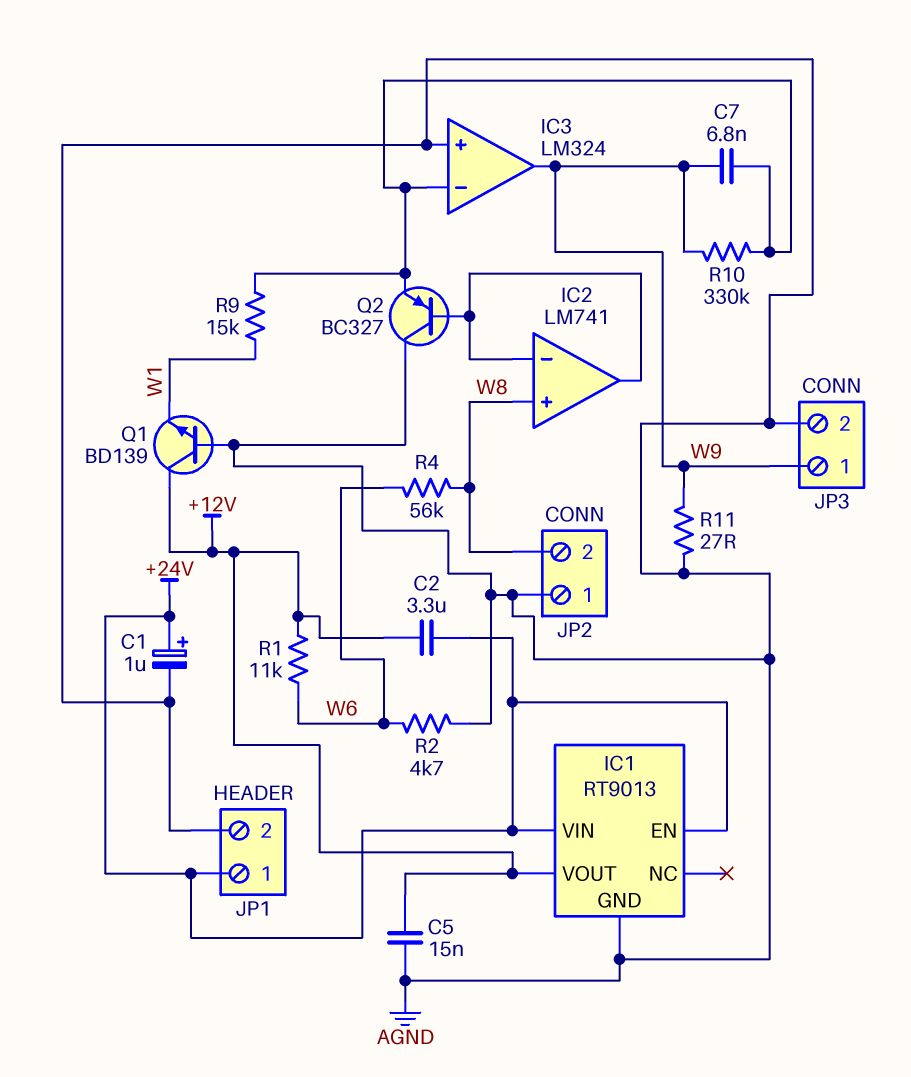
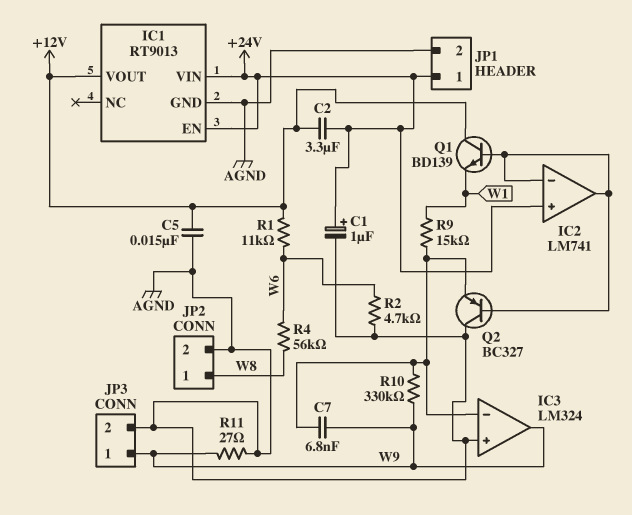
IC2 pin in+: W8 -> +24V
JP2 pin 1: AGND -> W8
JP2 pin 2: W8 -> AGND
Q1: NPN BD139 (B AGND, C +12V, E W1) -> NPN BD139 (B IC2/in-, C +12V, E W1)

